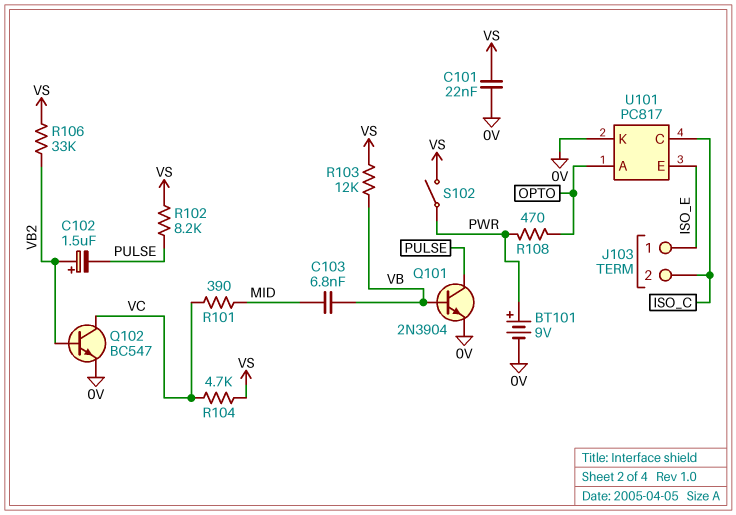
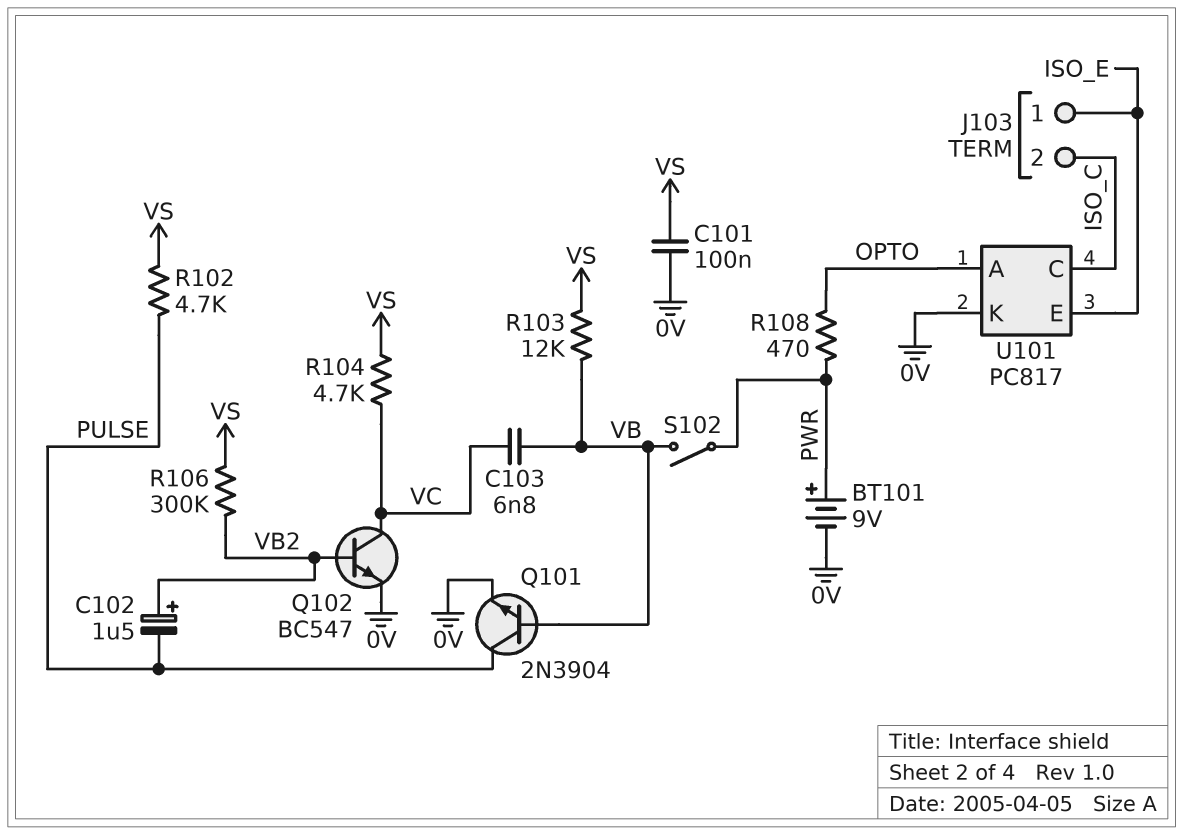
C101: 22nF (0V, VS) -> 100nF (0V, VS)
C103: 6.8nF (MID, VB) -> 6.8nF (VB, VC)
R101: 390 (MID, VC) -> none
R102: 8.2k (PULSE, VS) -> 4.7k (PULSE, VS)
R106: 33k (VB2, VS) -> 300k (VB2, VS)
S102: switch (PWR, VS) -> switch (PWR, VB)

